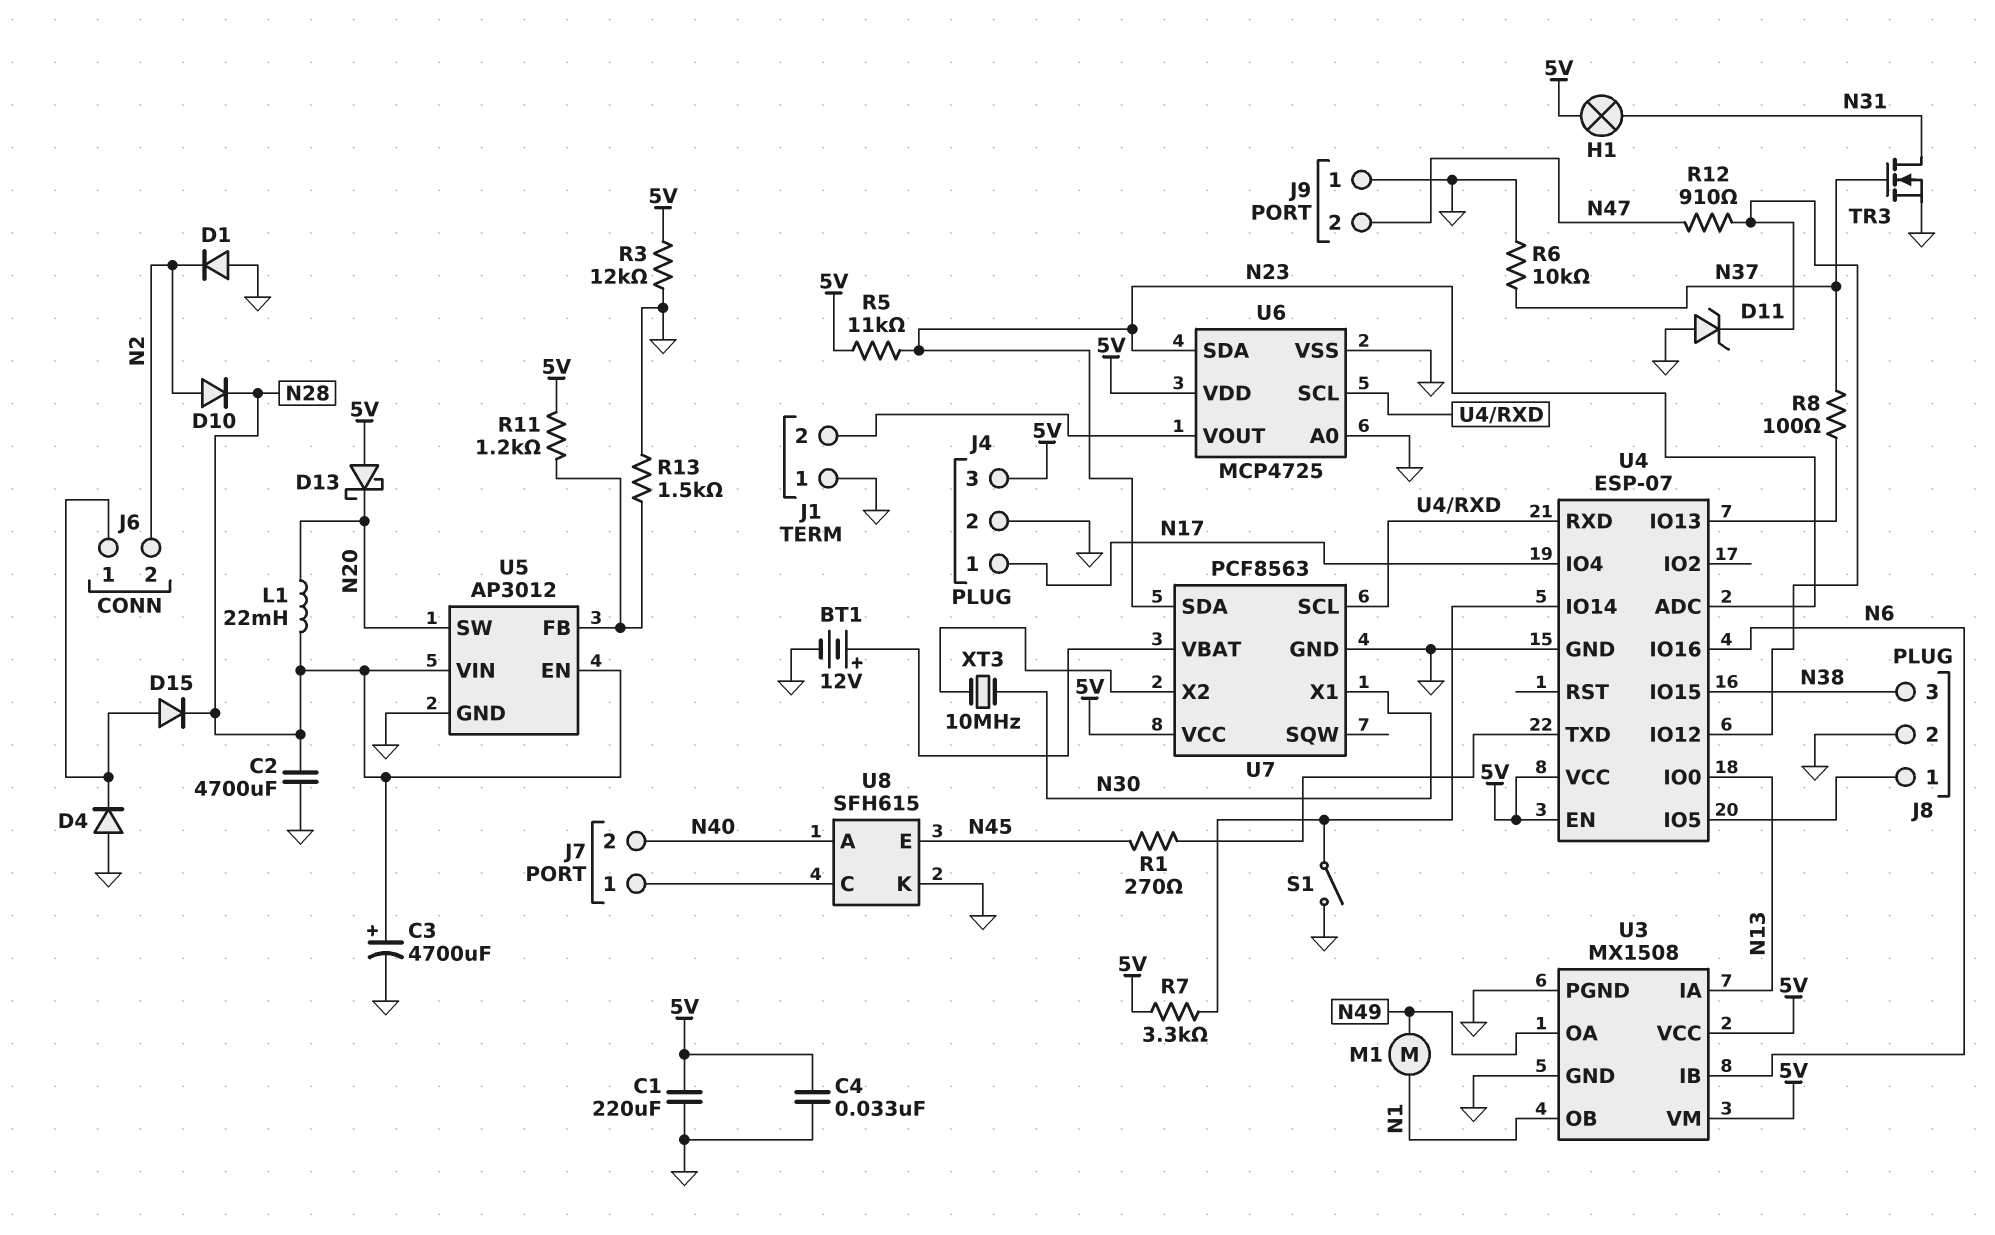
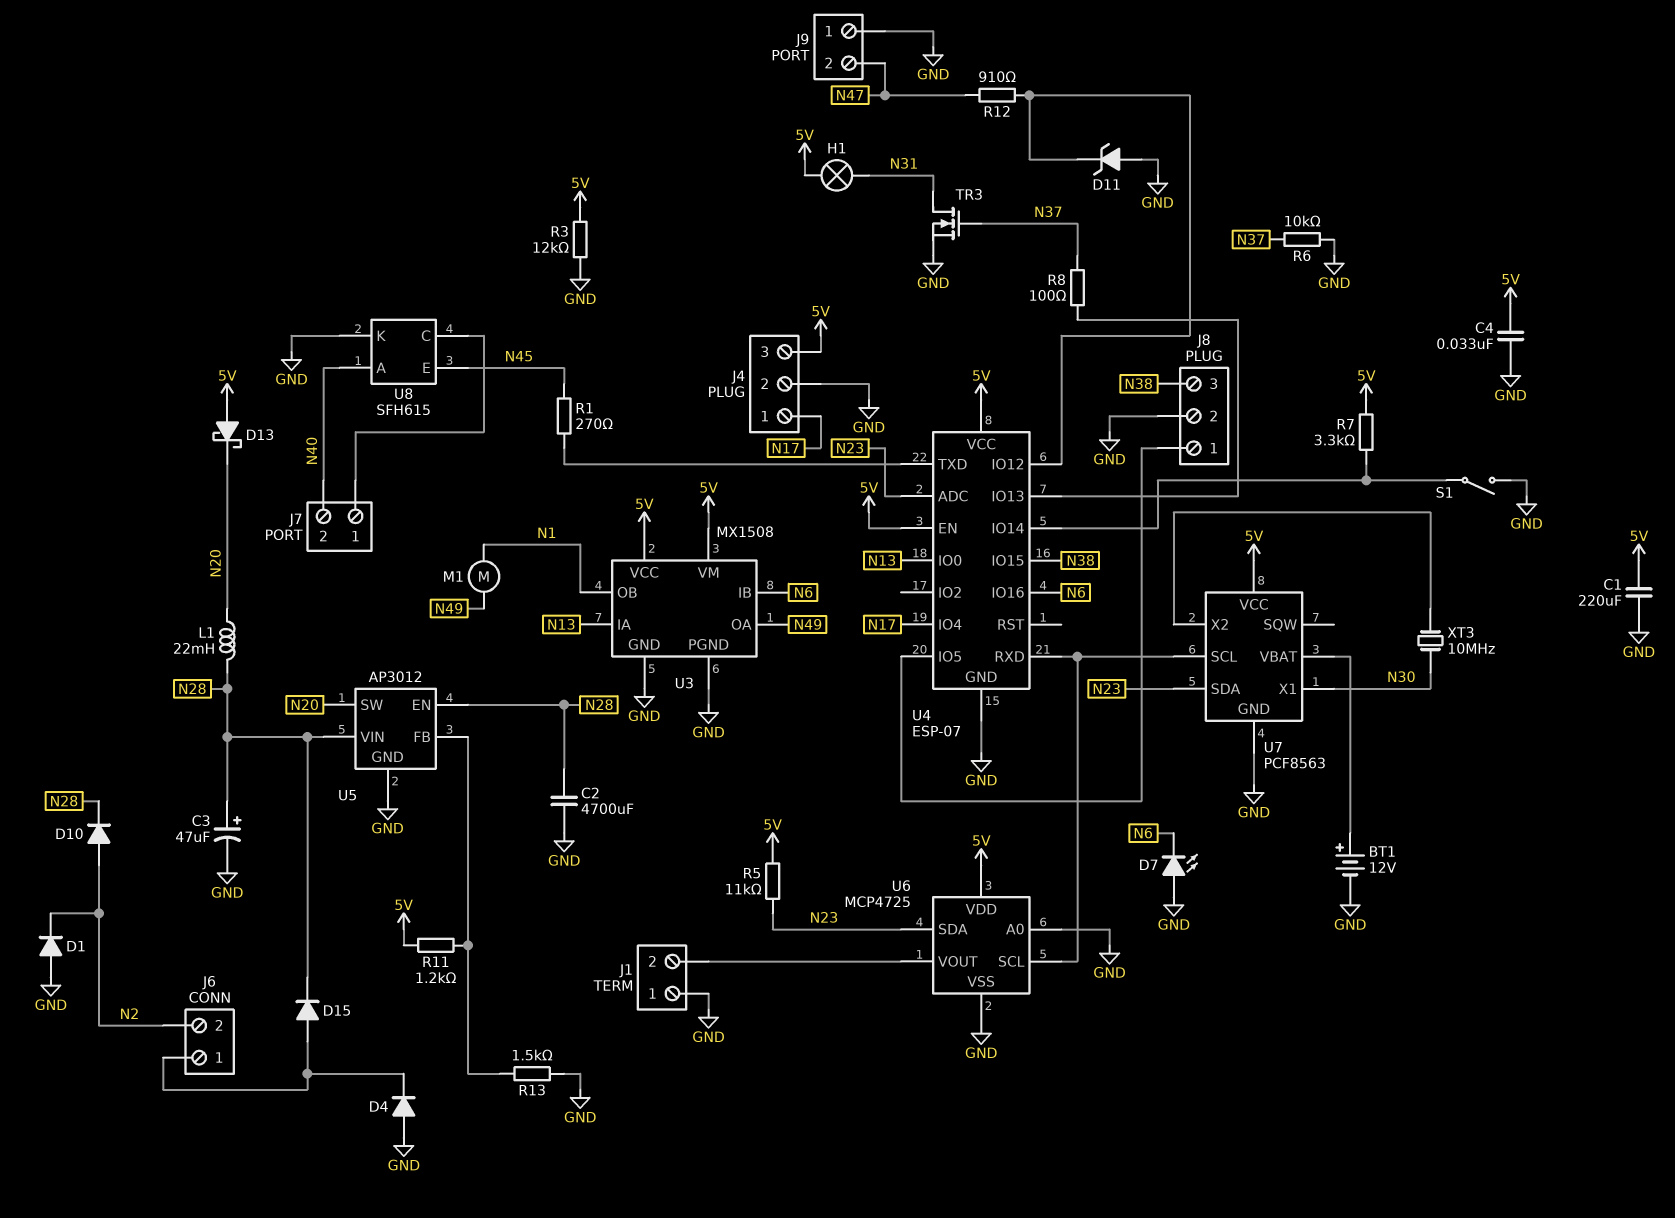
C3: 4700uF (plus N28, minus GND) -> 47uF (plus N28, minus GND)
D7: none -> LED (A GND, K N6)

